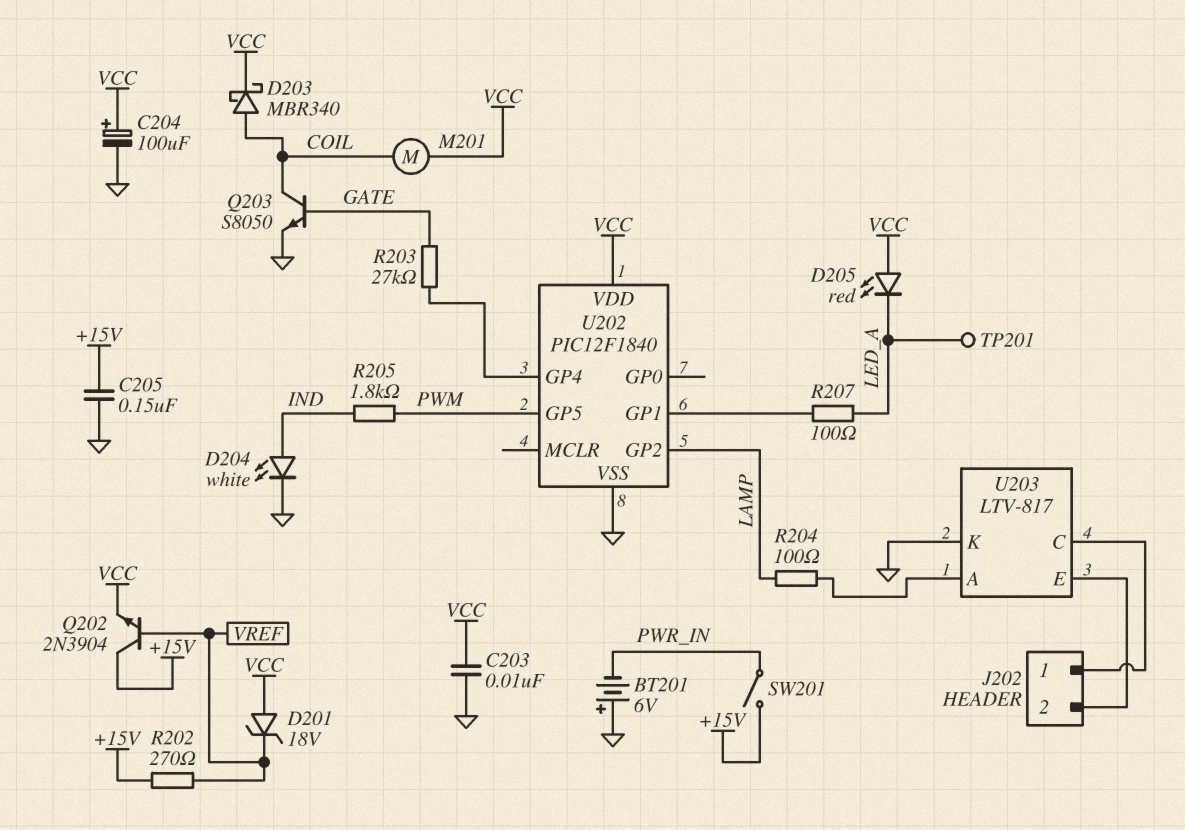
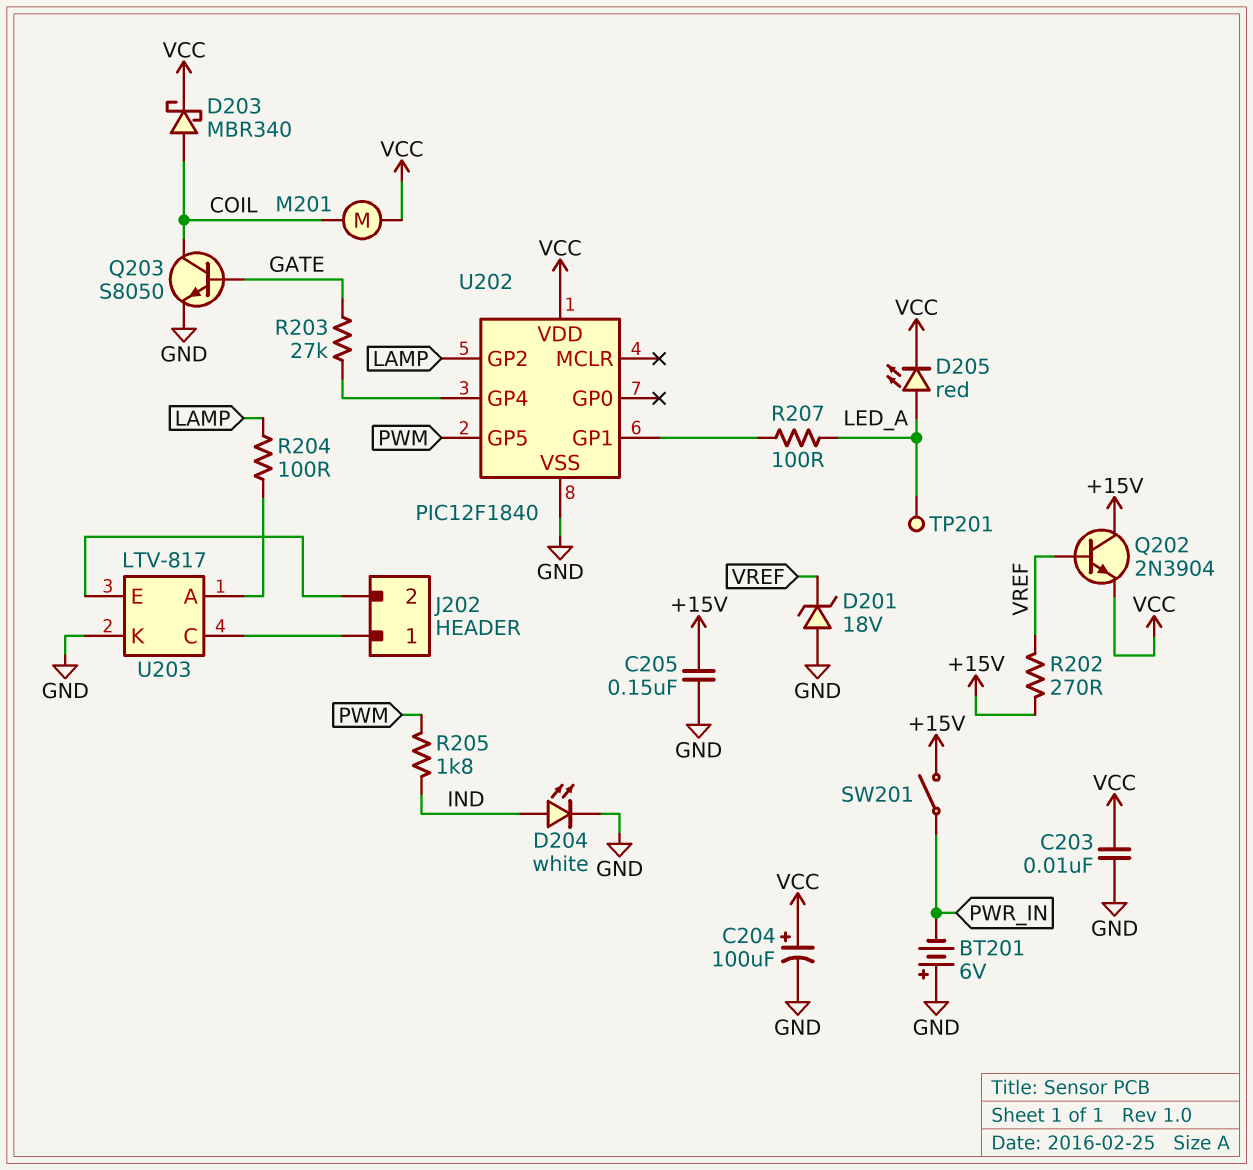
D201: zener 18V (A VCC, K VREF) -> zener 18V (A GND, K VREF)
D205: LED red (A VCC, K LED_A) -> LED red (A LED_A, K VCC)

